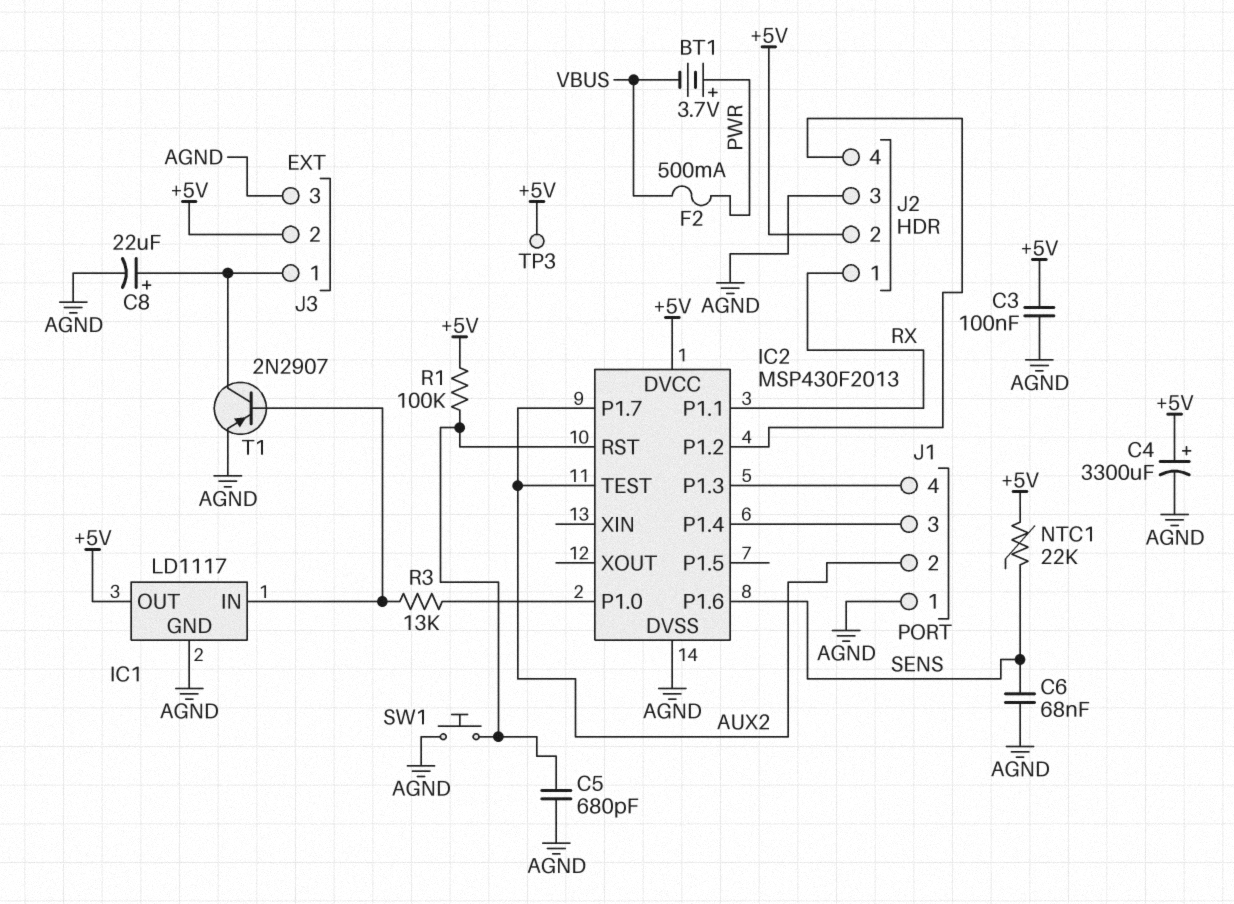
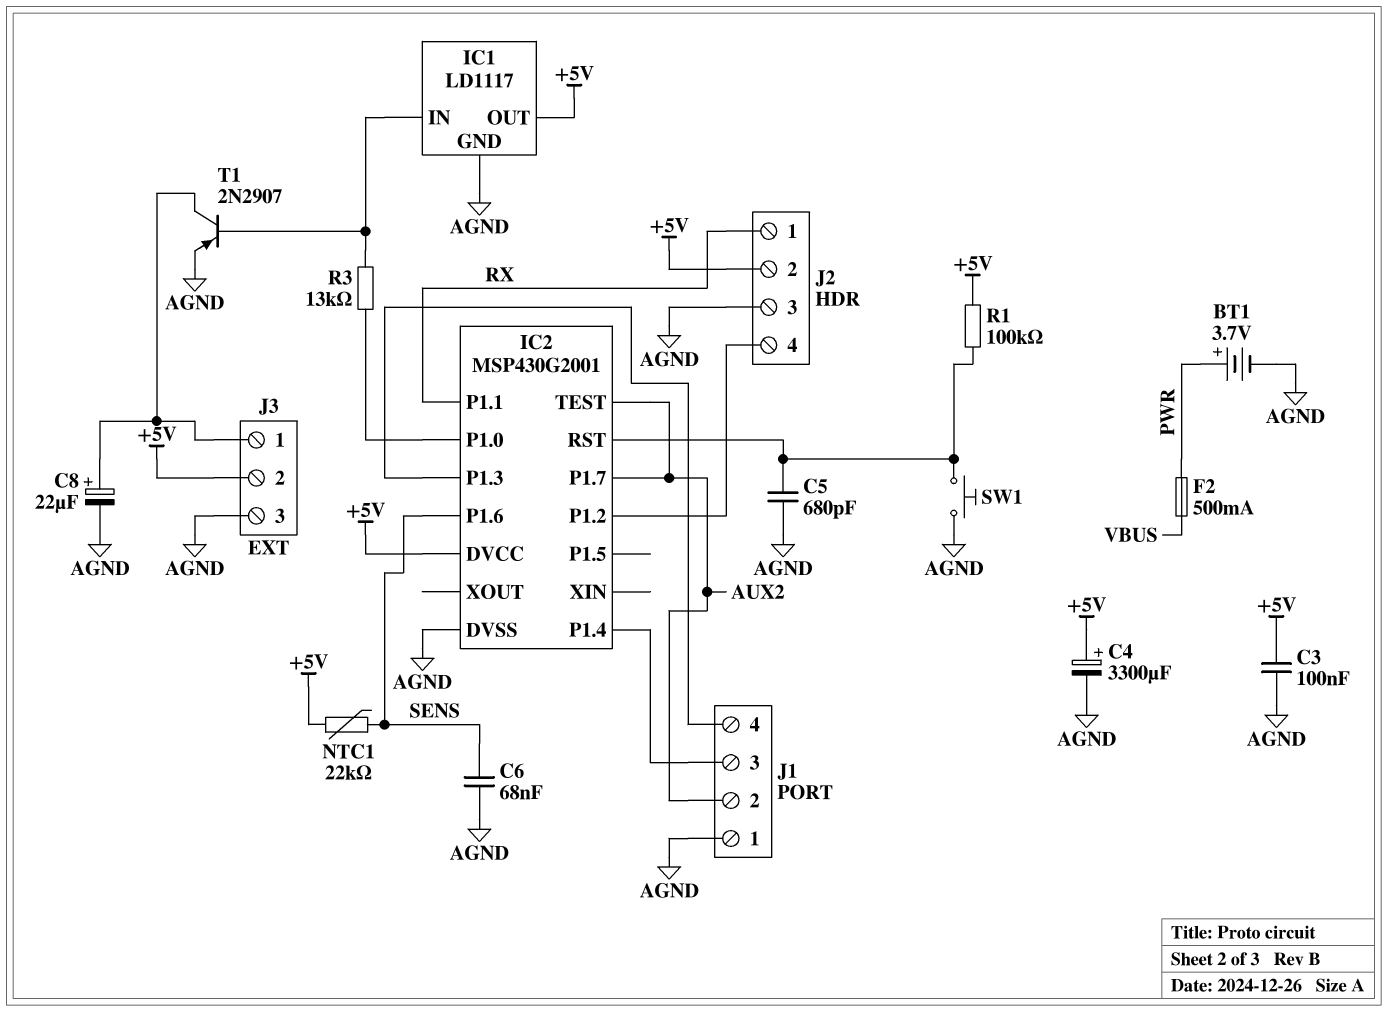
BT1: 3.7V (plus PWR, minus VBUS) -> 3.7V (plus PWR, minus AGND)
IC2: MSP430F2013 -> MSP430G2001
TP3: test point (+5V) -> none

